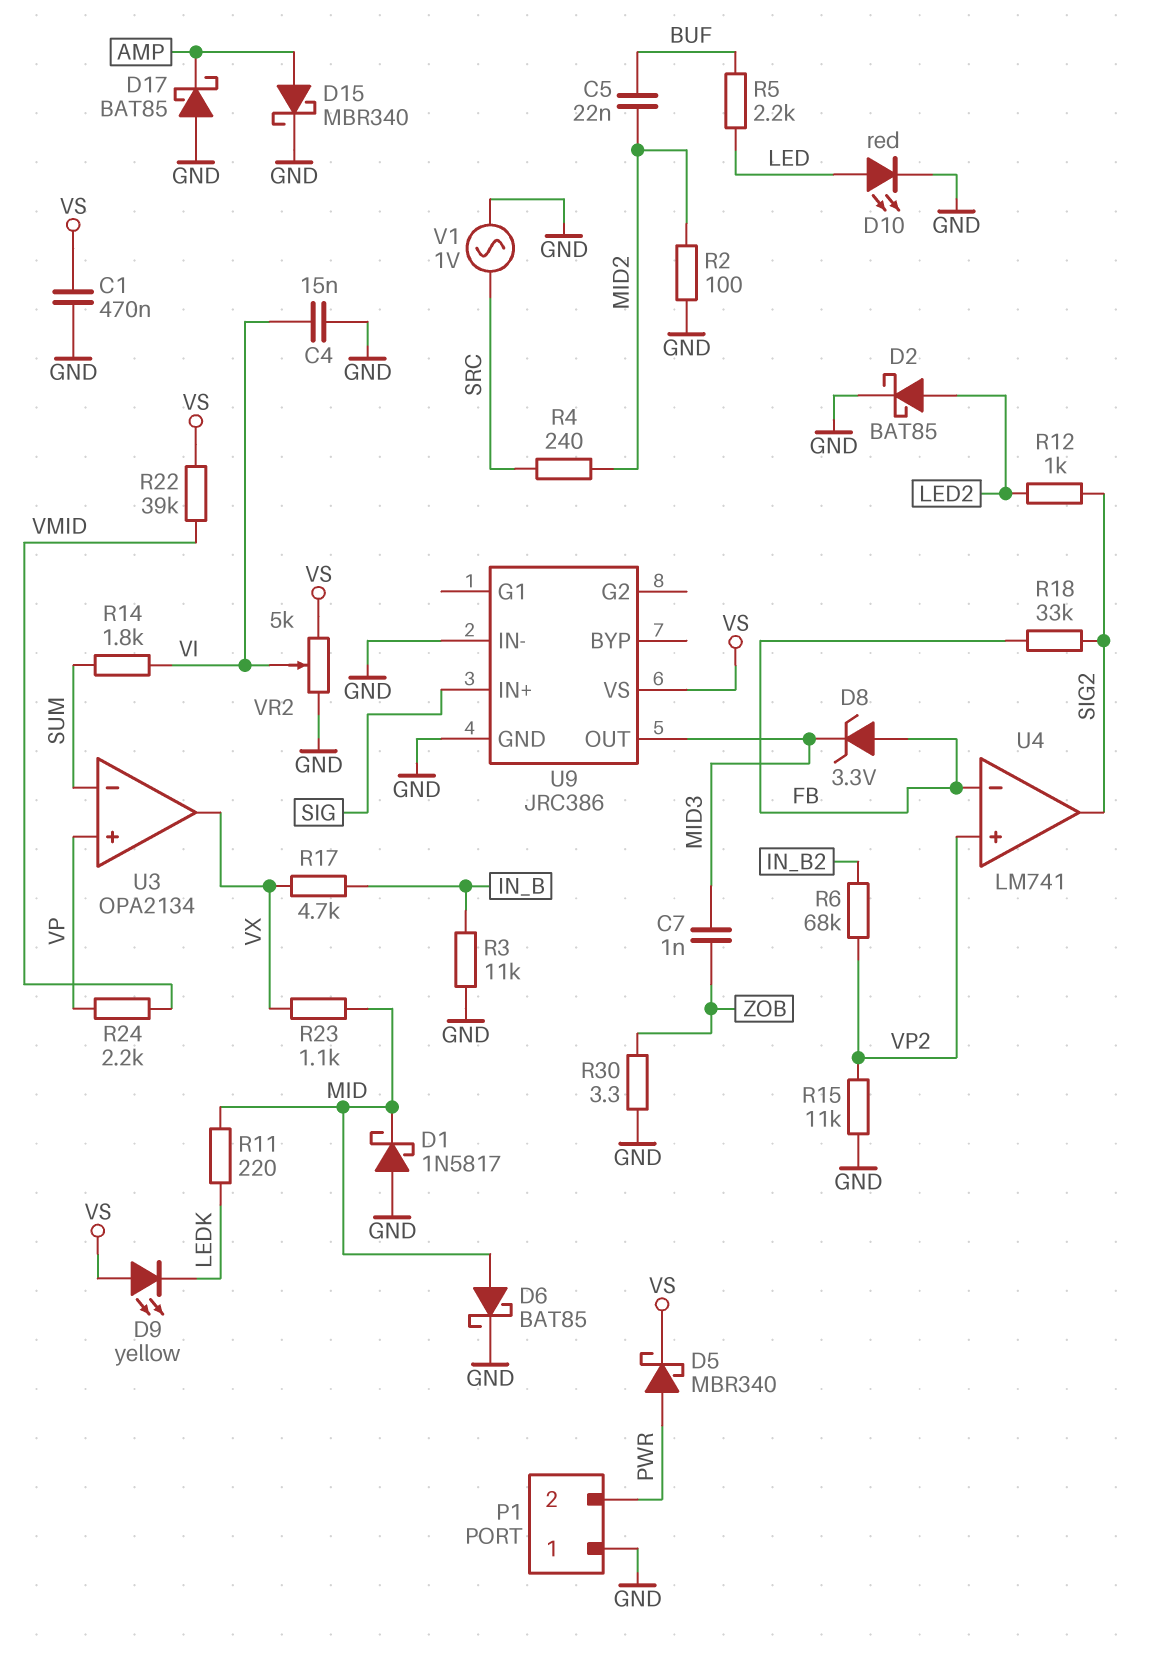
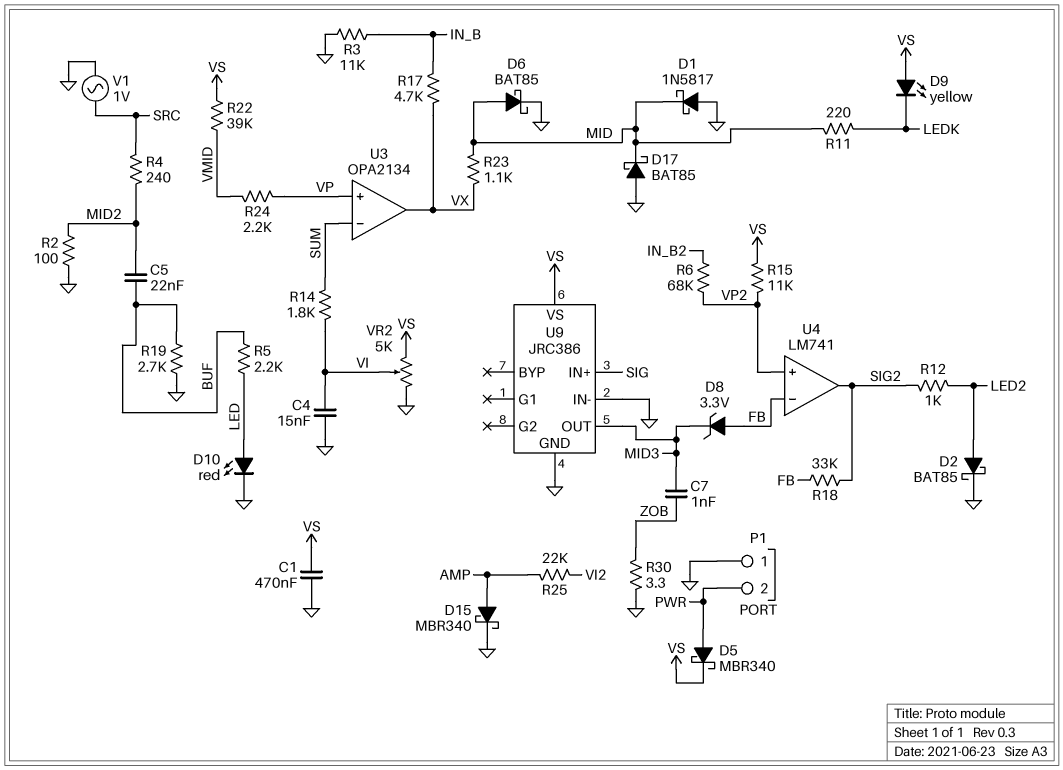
D17: schottky BAT85 (A GND, K AMP) -> schottky BAT85 (A GND, K MID)
R15: 11k (GND, VP2) -> 11k (VP2, VS)
R19: none -> 2.7k (BUF, GND)
R25: none -> 22k (AMP, VI2)

